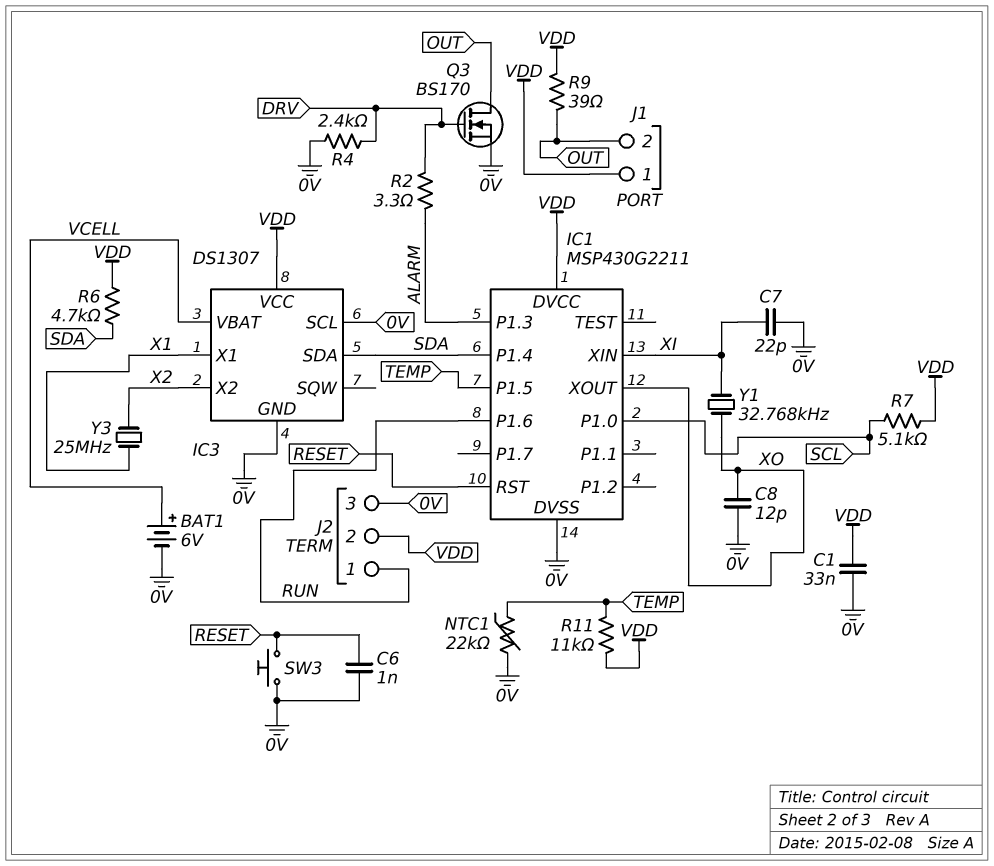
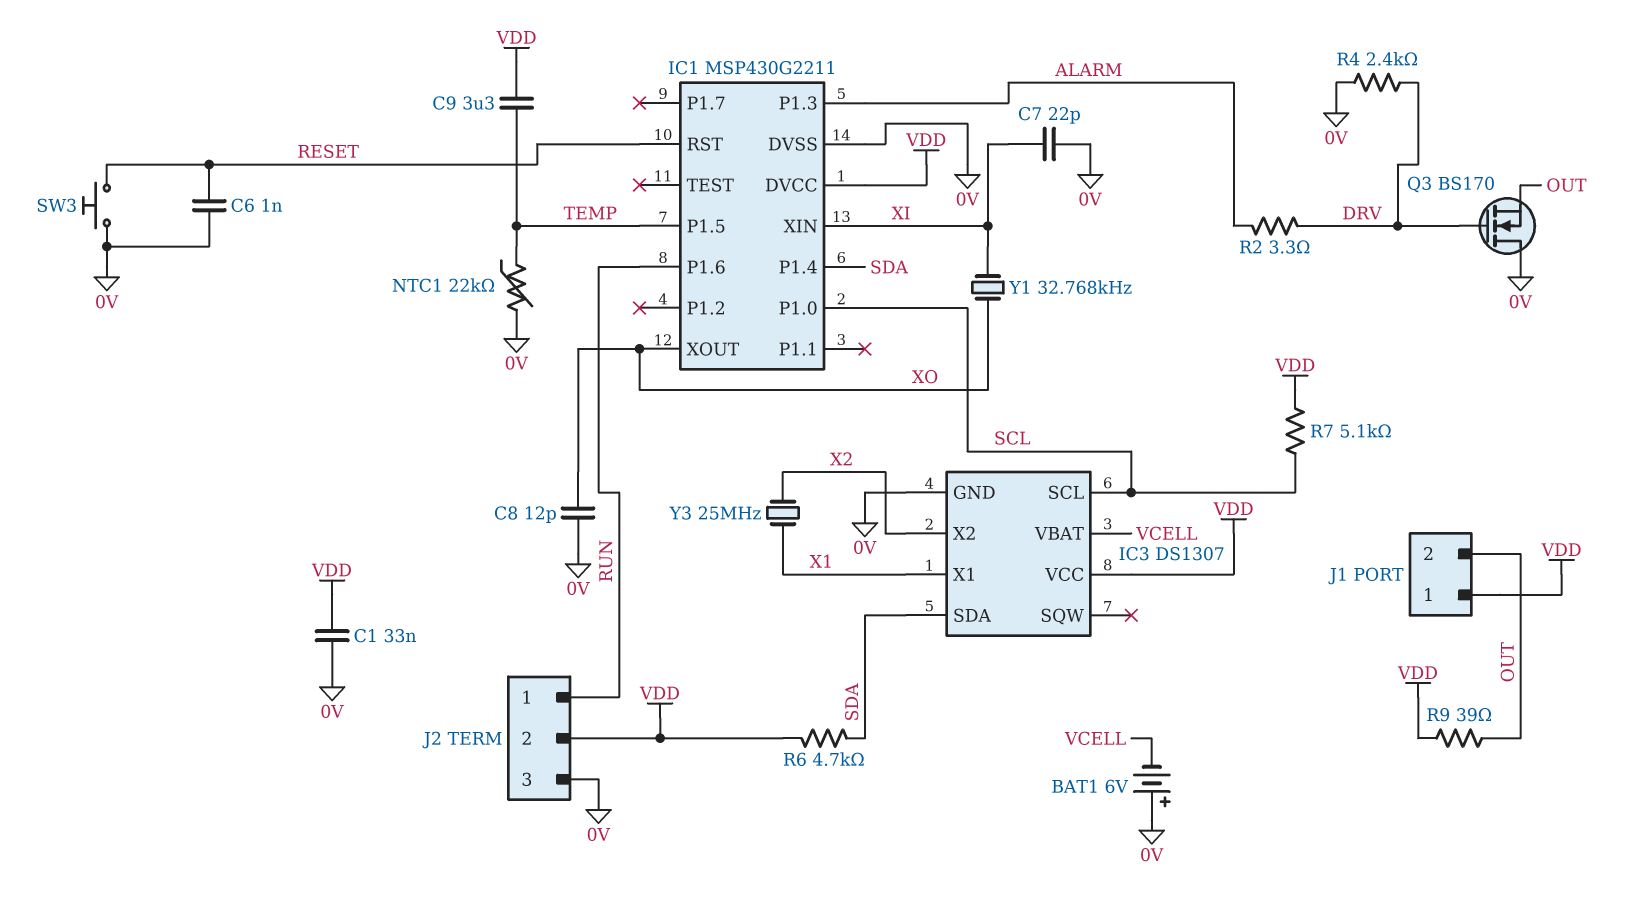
BAT1: 6V (plus VCELL, minus 0V) -> 6V (plus 0V, minus VCELL)
C9: none -> 3.3uF (TEMP, VDD)
IC3 pin SCL: 0V -> SCL
Q3: NMOS BS170 (G DRV, D OUT, S 0V) -> NMOS BS170 (G DRV, D 0V, S OUT)
R11: 11k (TEMP, VDD) -> none

